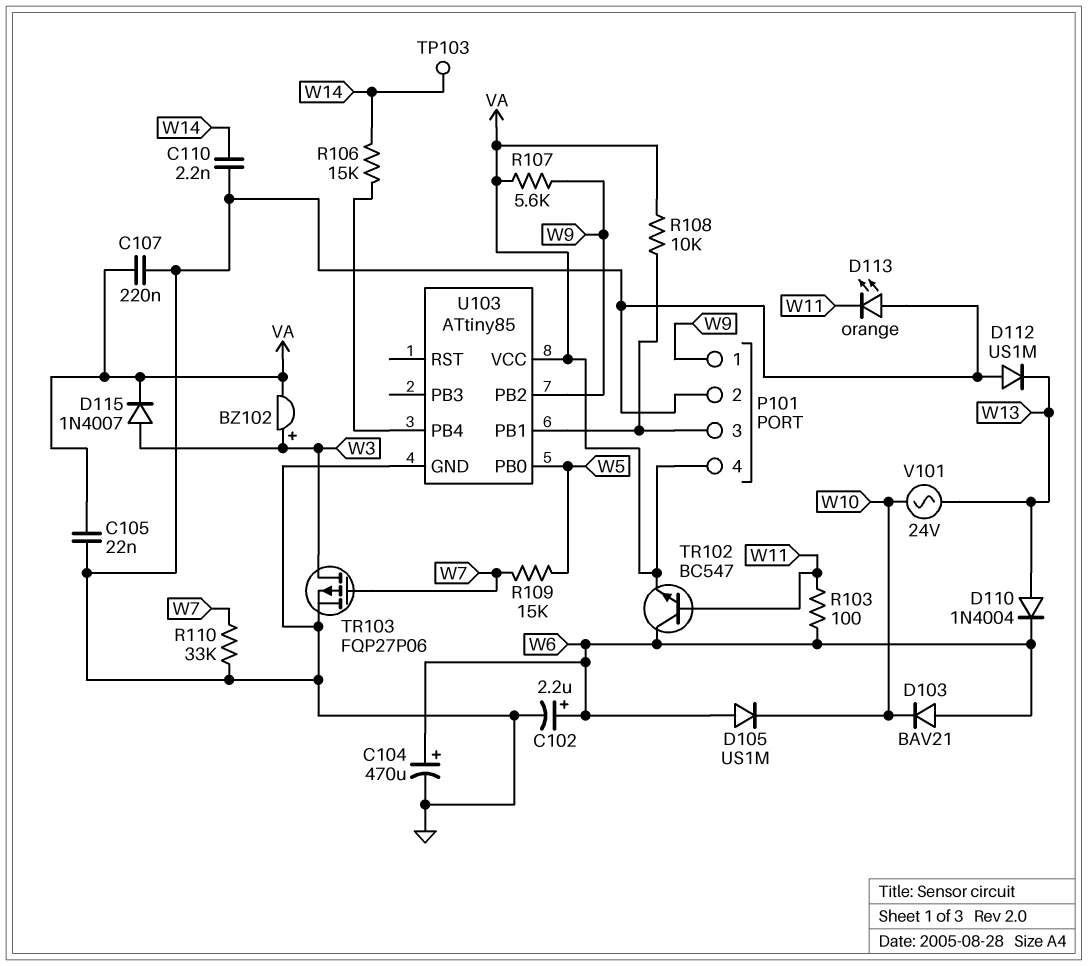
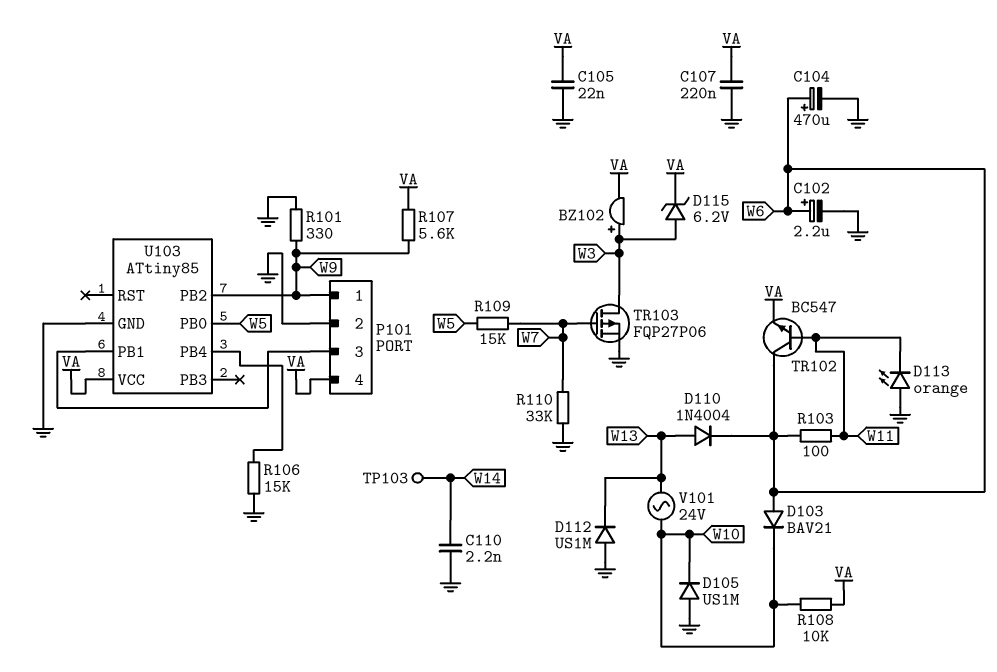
D105: diode US1M (A W6, K W10) -> diode US1M (A GND, K W10)
D115: diode 1N4007 (A W3, K VA) -> zener 6.2V (A W3, K VA)
R101: none -> 330 (GND, W9)
R106: 15k (U103/PB4, W14) -> 15k (GND, U103/PB4)
R108: 10k (P101/3, VA) -> 10k (VA, W10)

